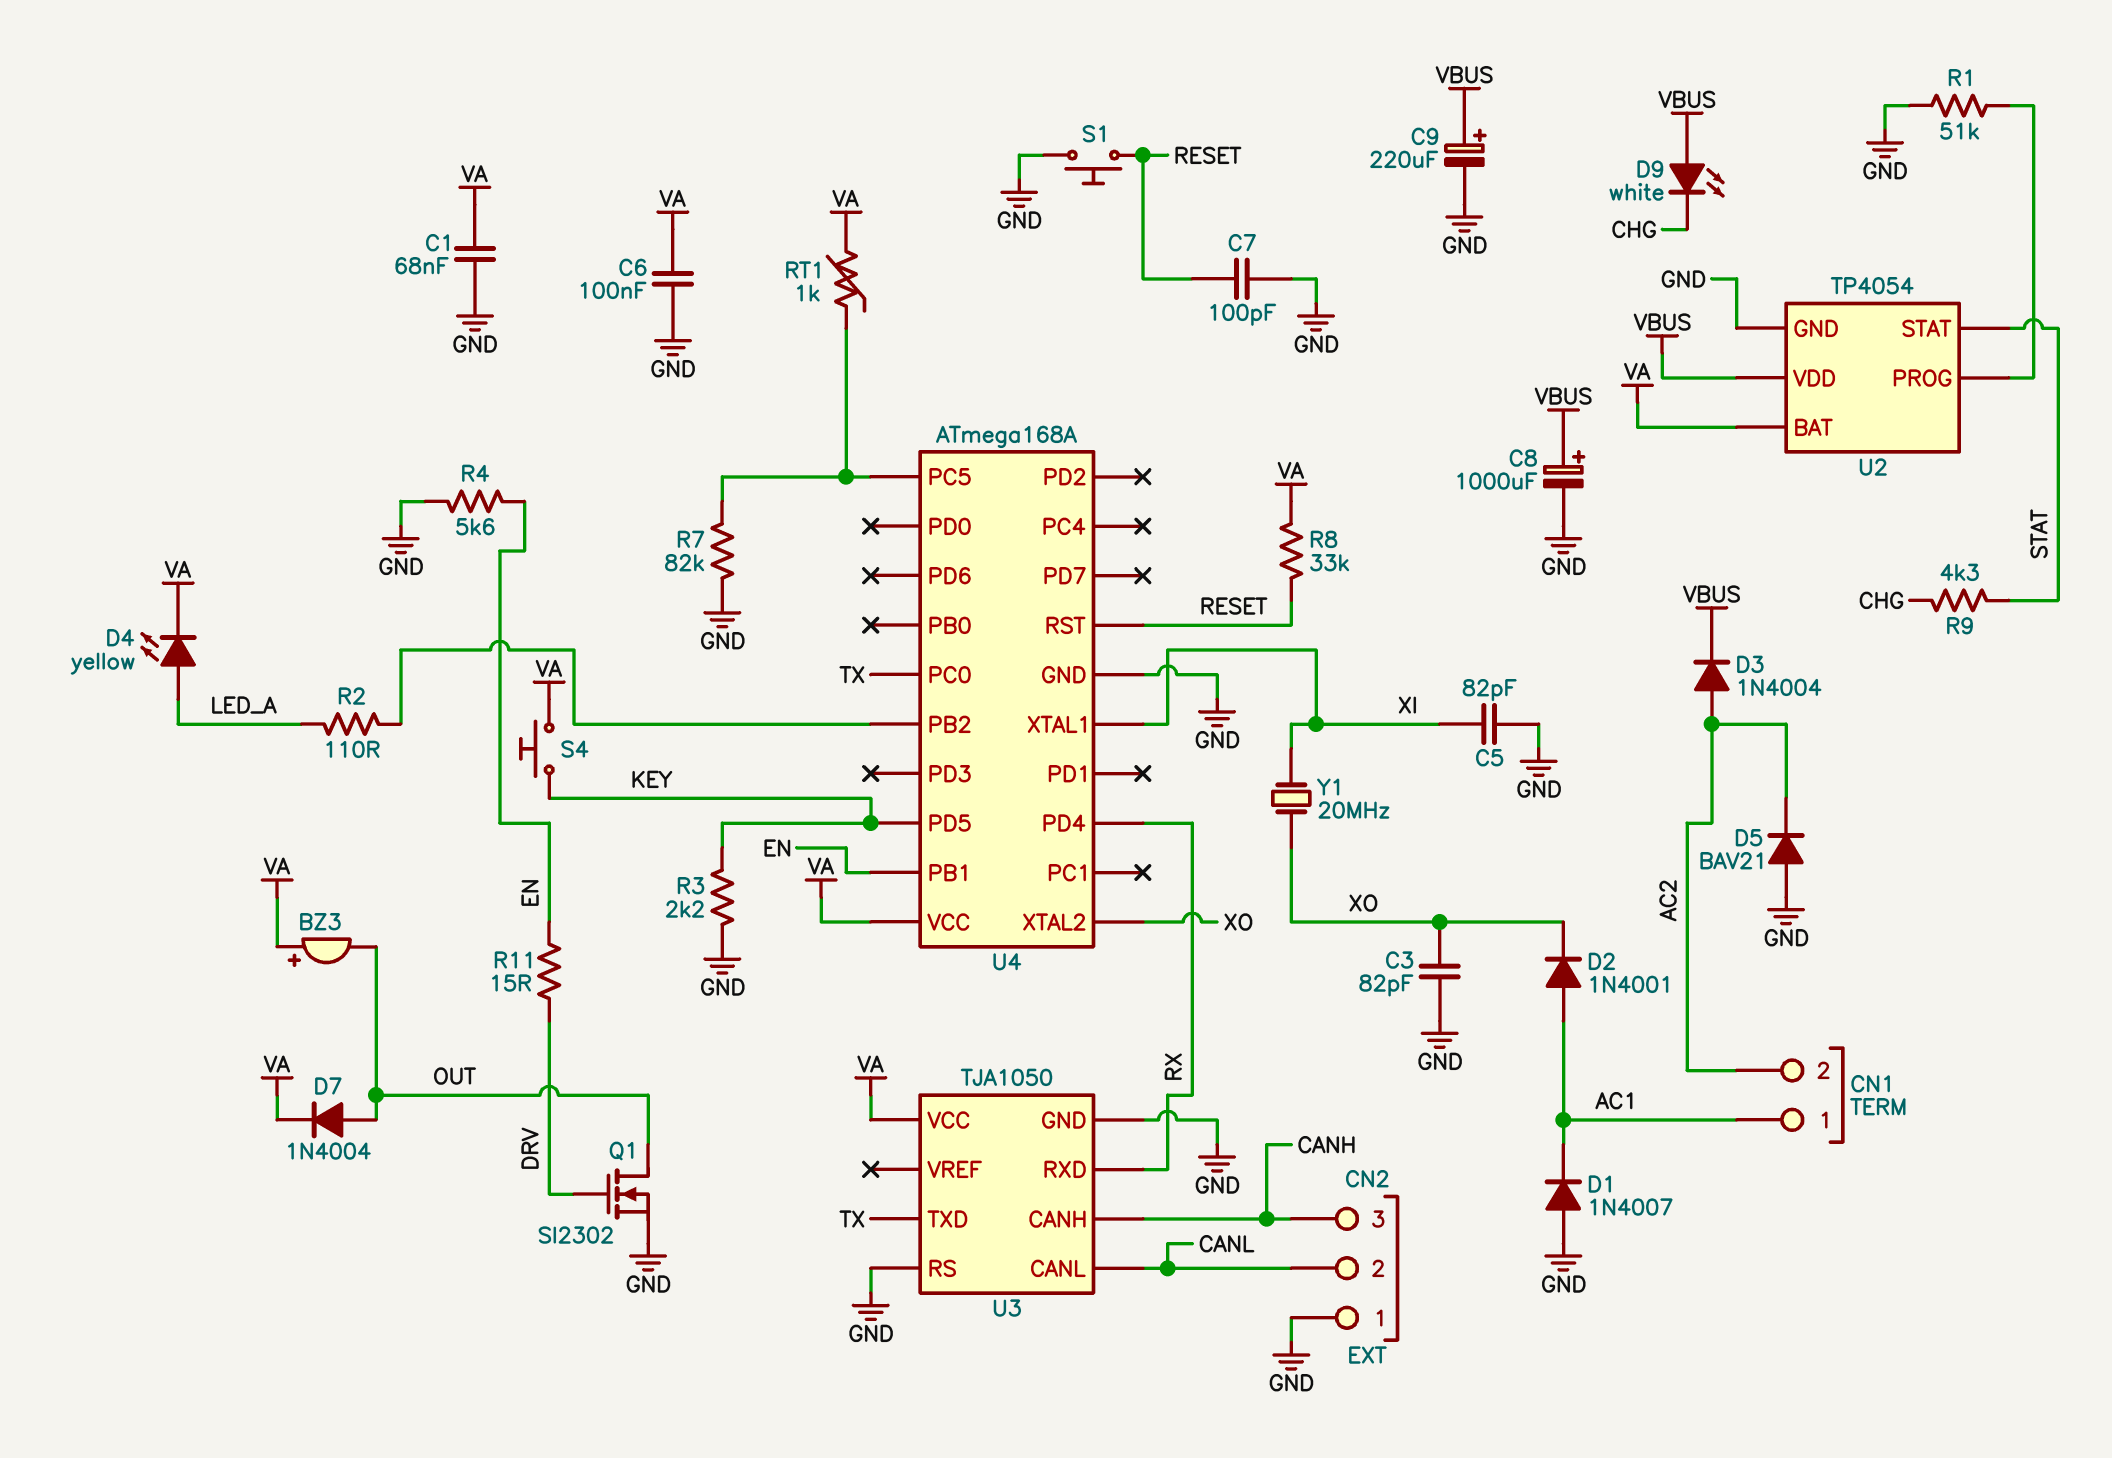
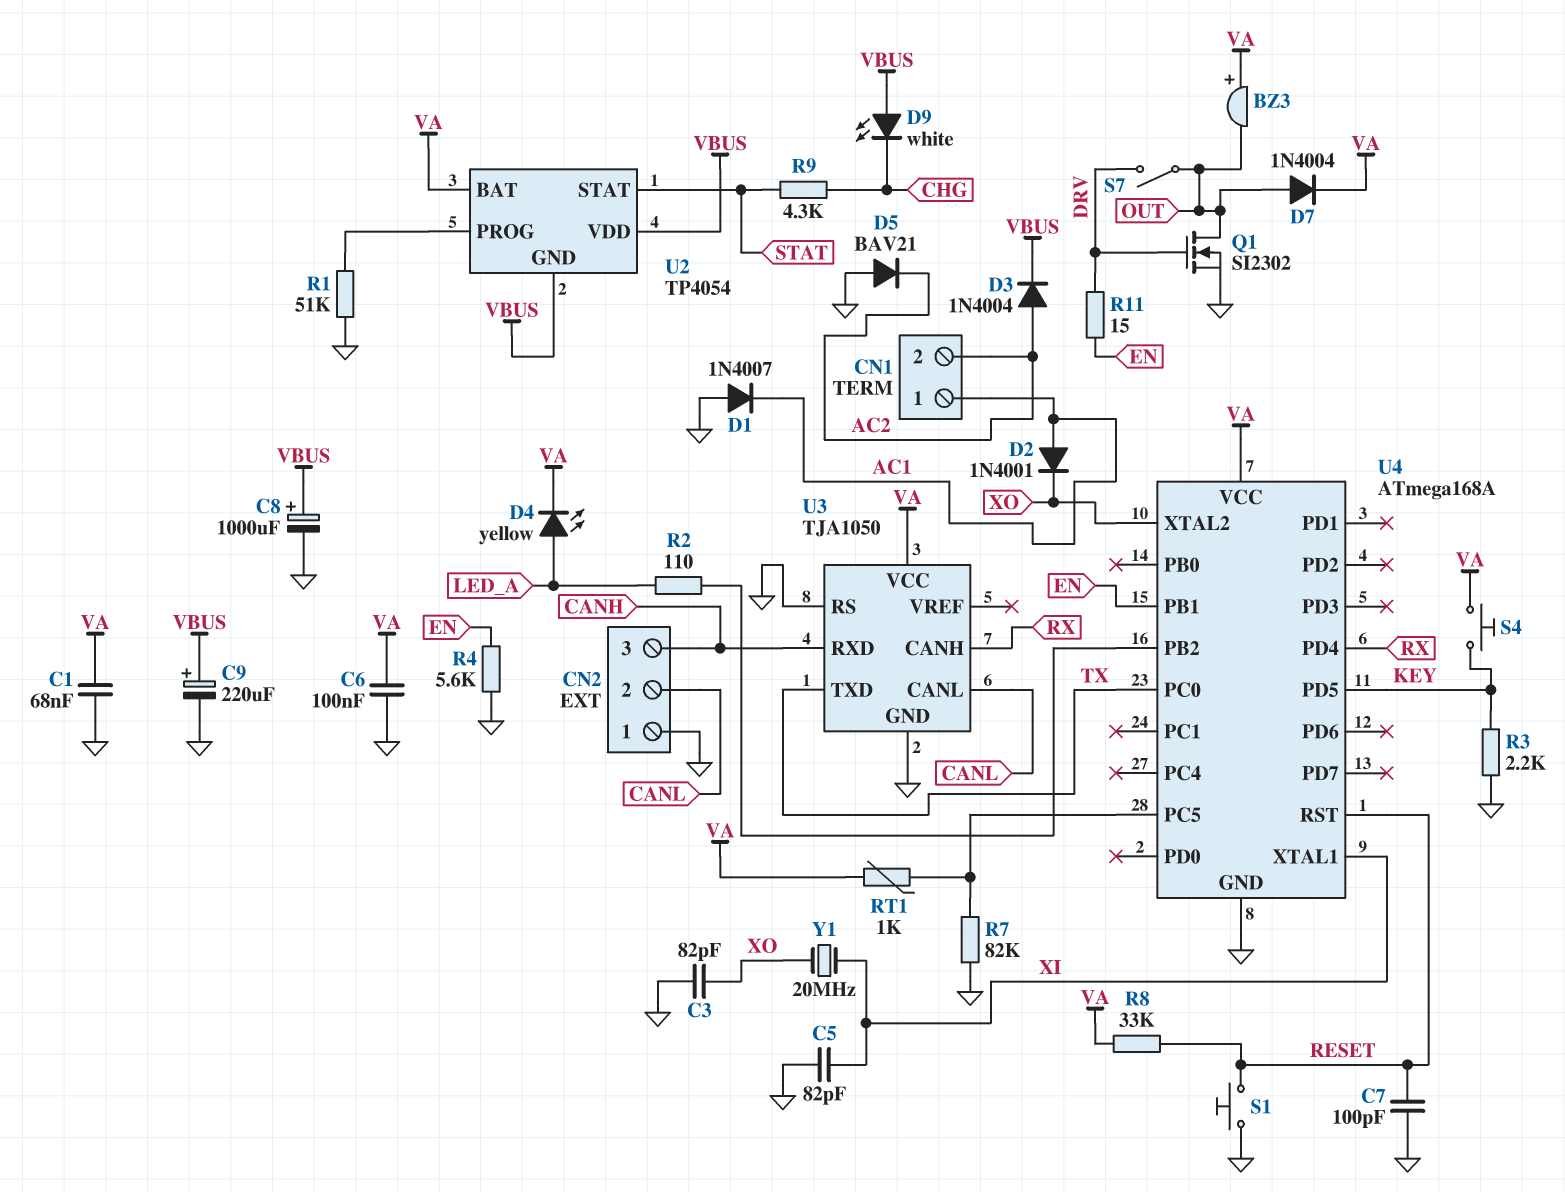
S7: none -> switch (DRV, OUT)
U2 pin GND: GND -> VBUS
U3 pin CANH: CANH -> RX
U3 pin RXD: RX -> CANH

